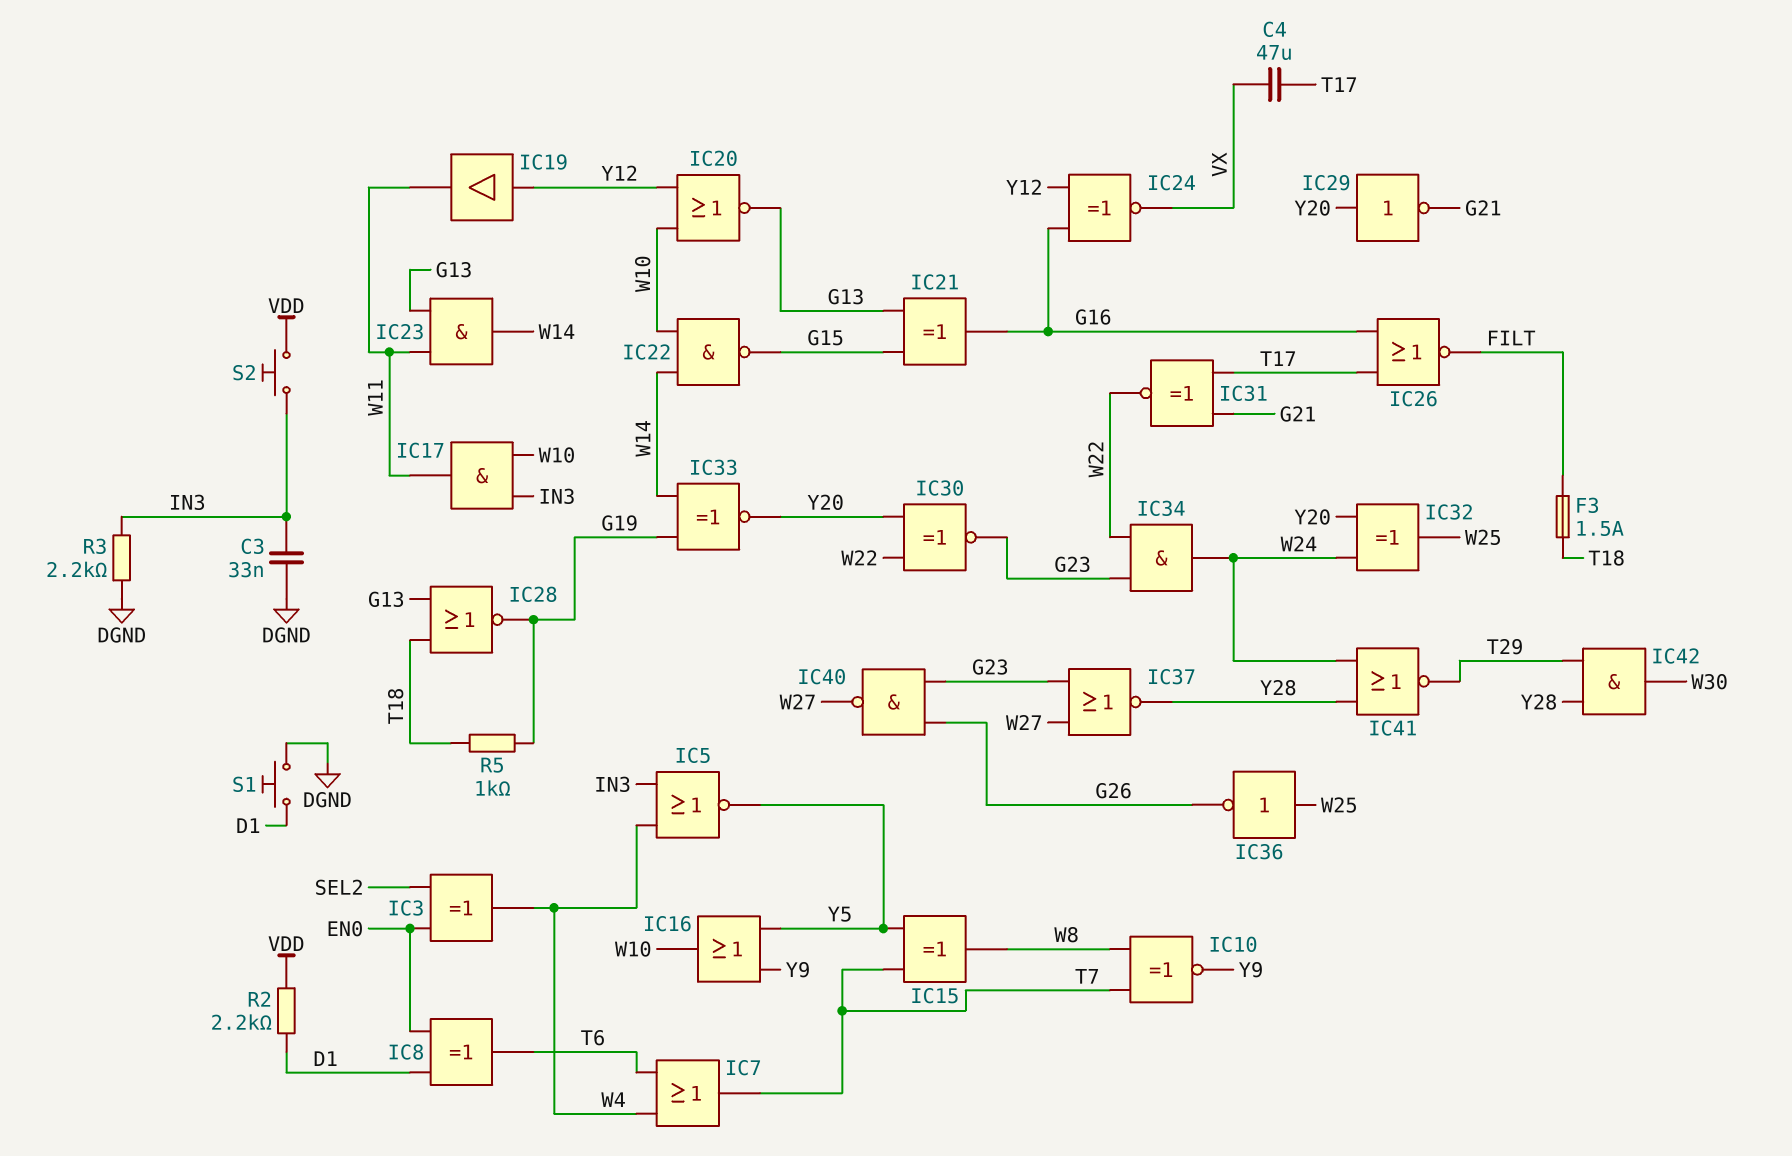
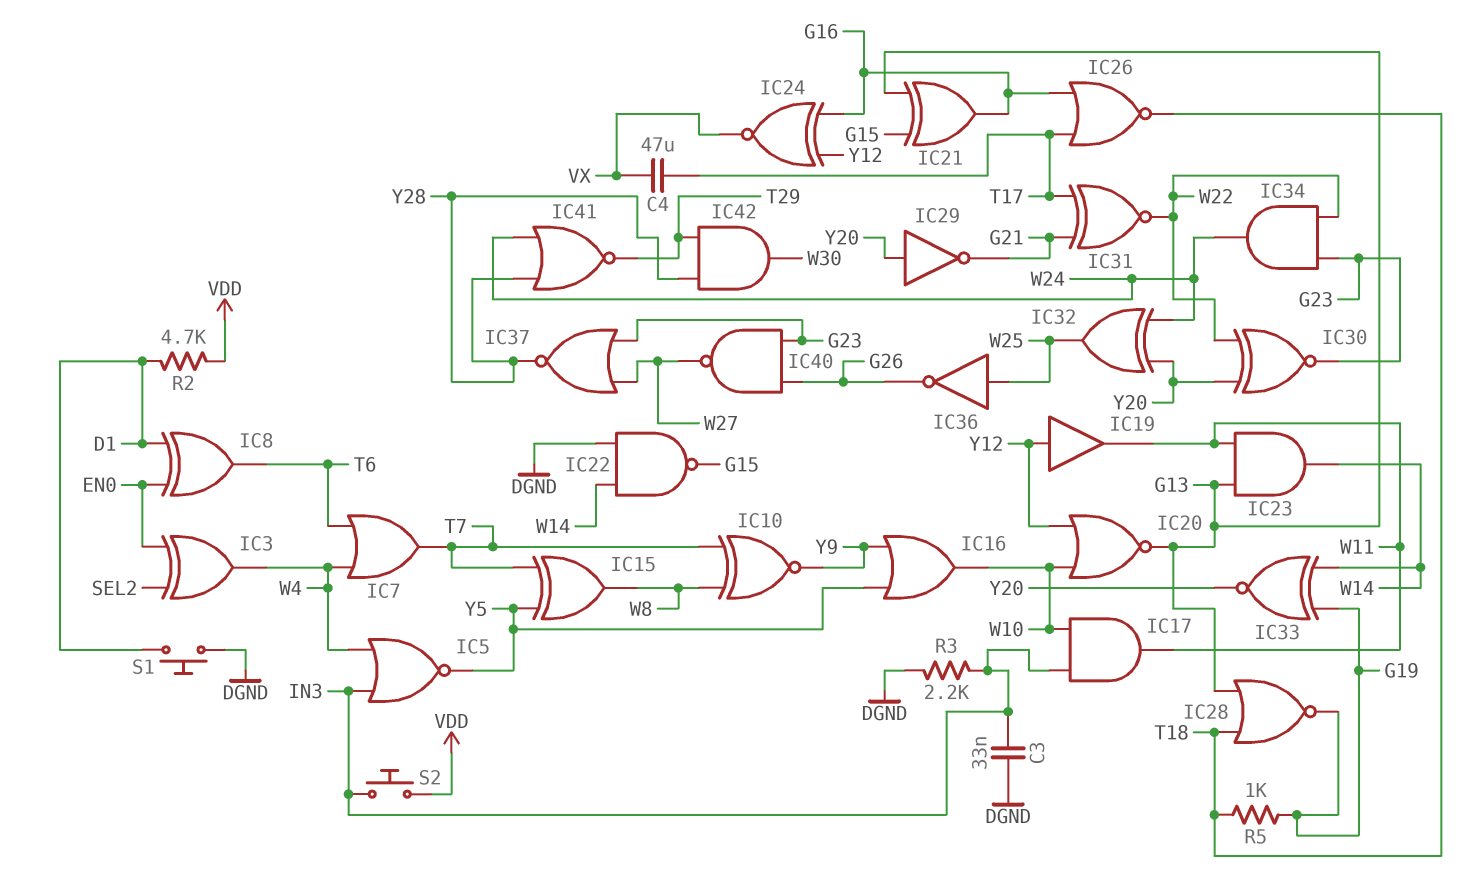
F3: 1.5A (FILT, T18) -> none
IC22: NAND (in W10, in W14, out G15) -> NAND (in DGND, in W14, out G15)
IC26: NOR (in G16, in T17, out FILT) -> NOR (in G16, in T17, out T18)
R2: 2.2k (D1, VDD) -> 4.7k (D1, VDD)

